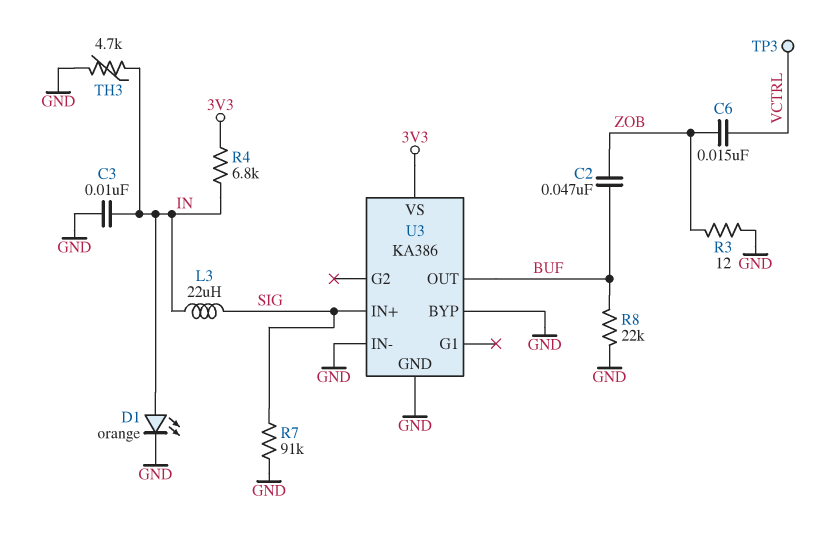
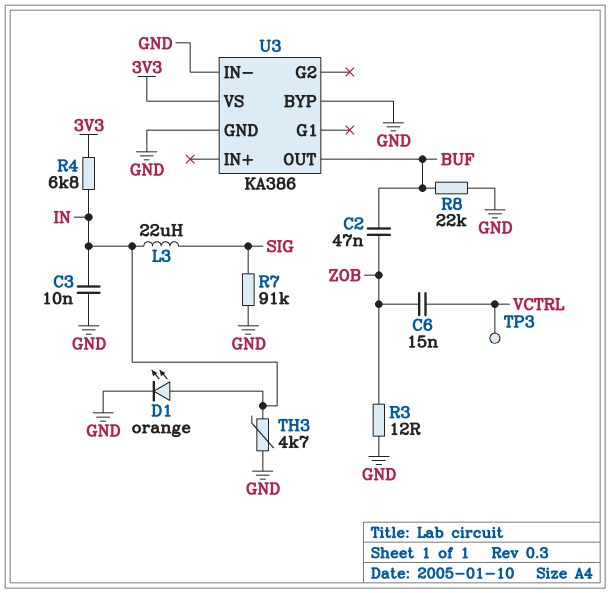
U3 pin IN+: SIG -> none

